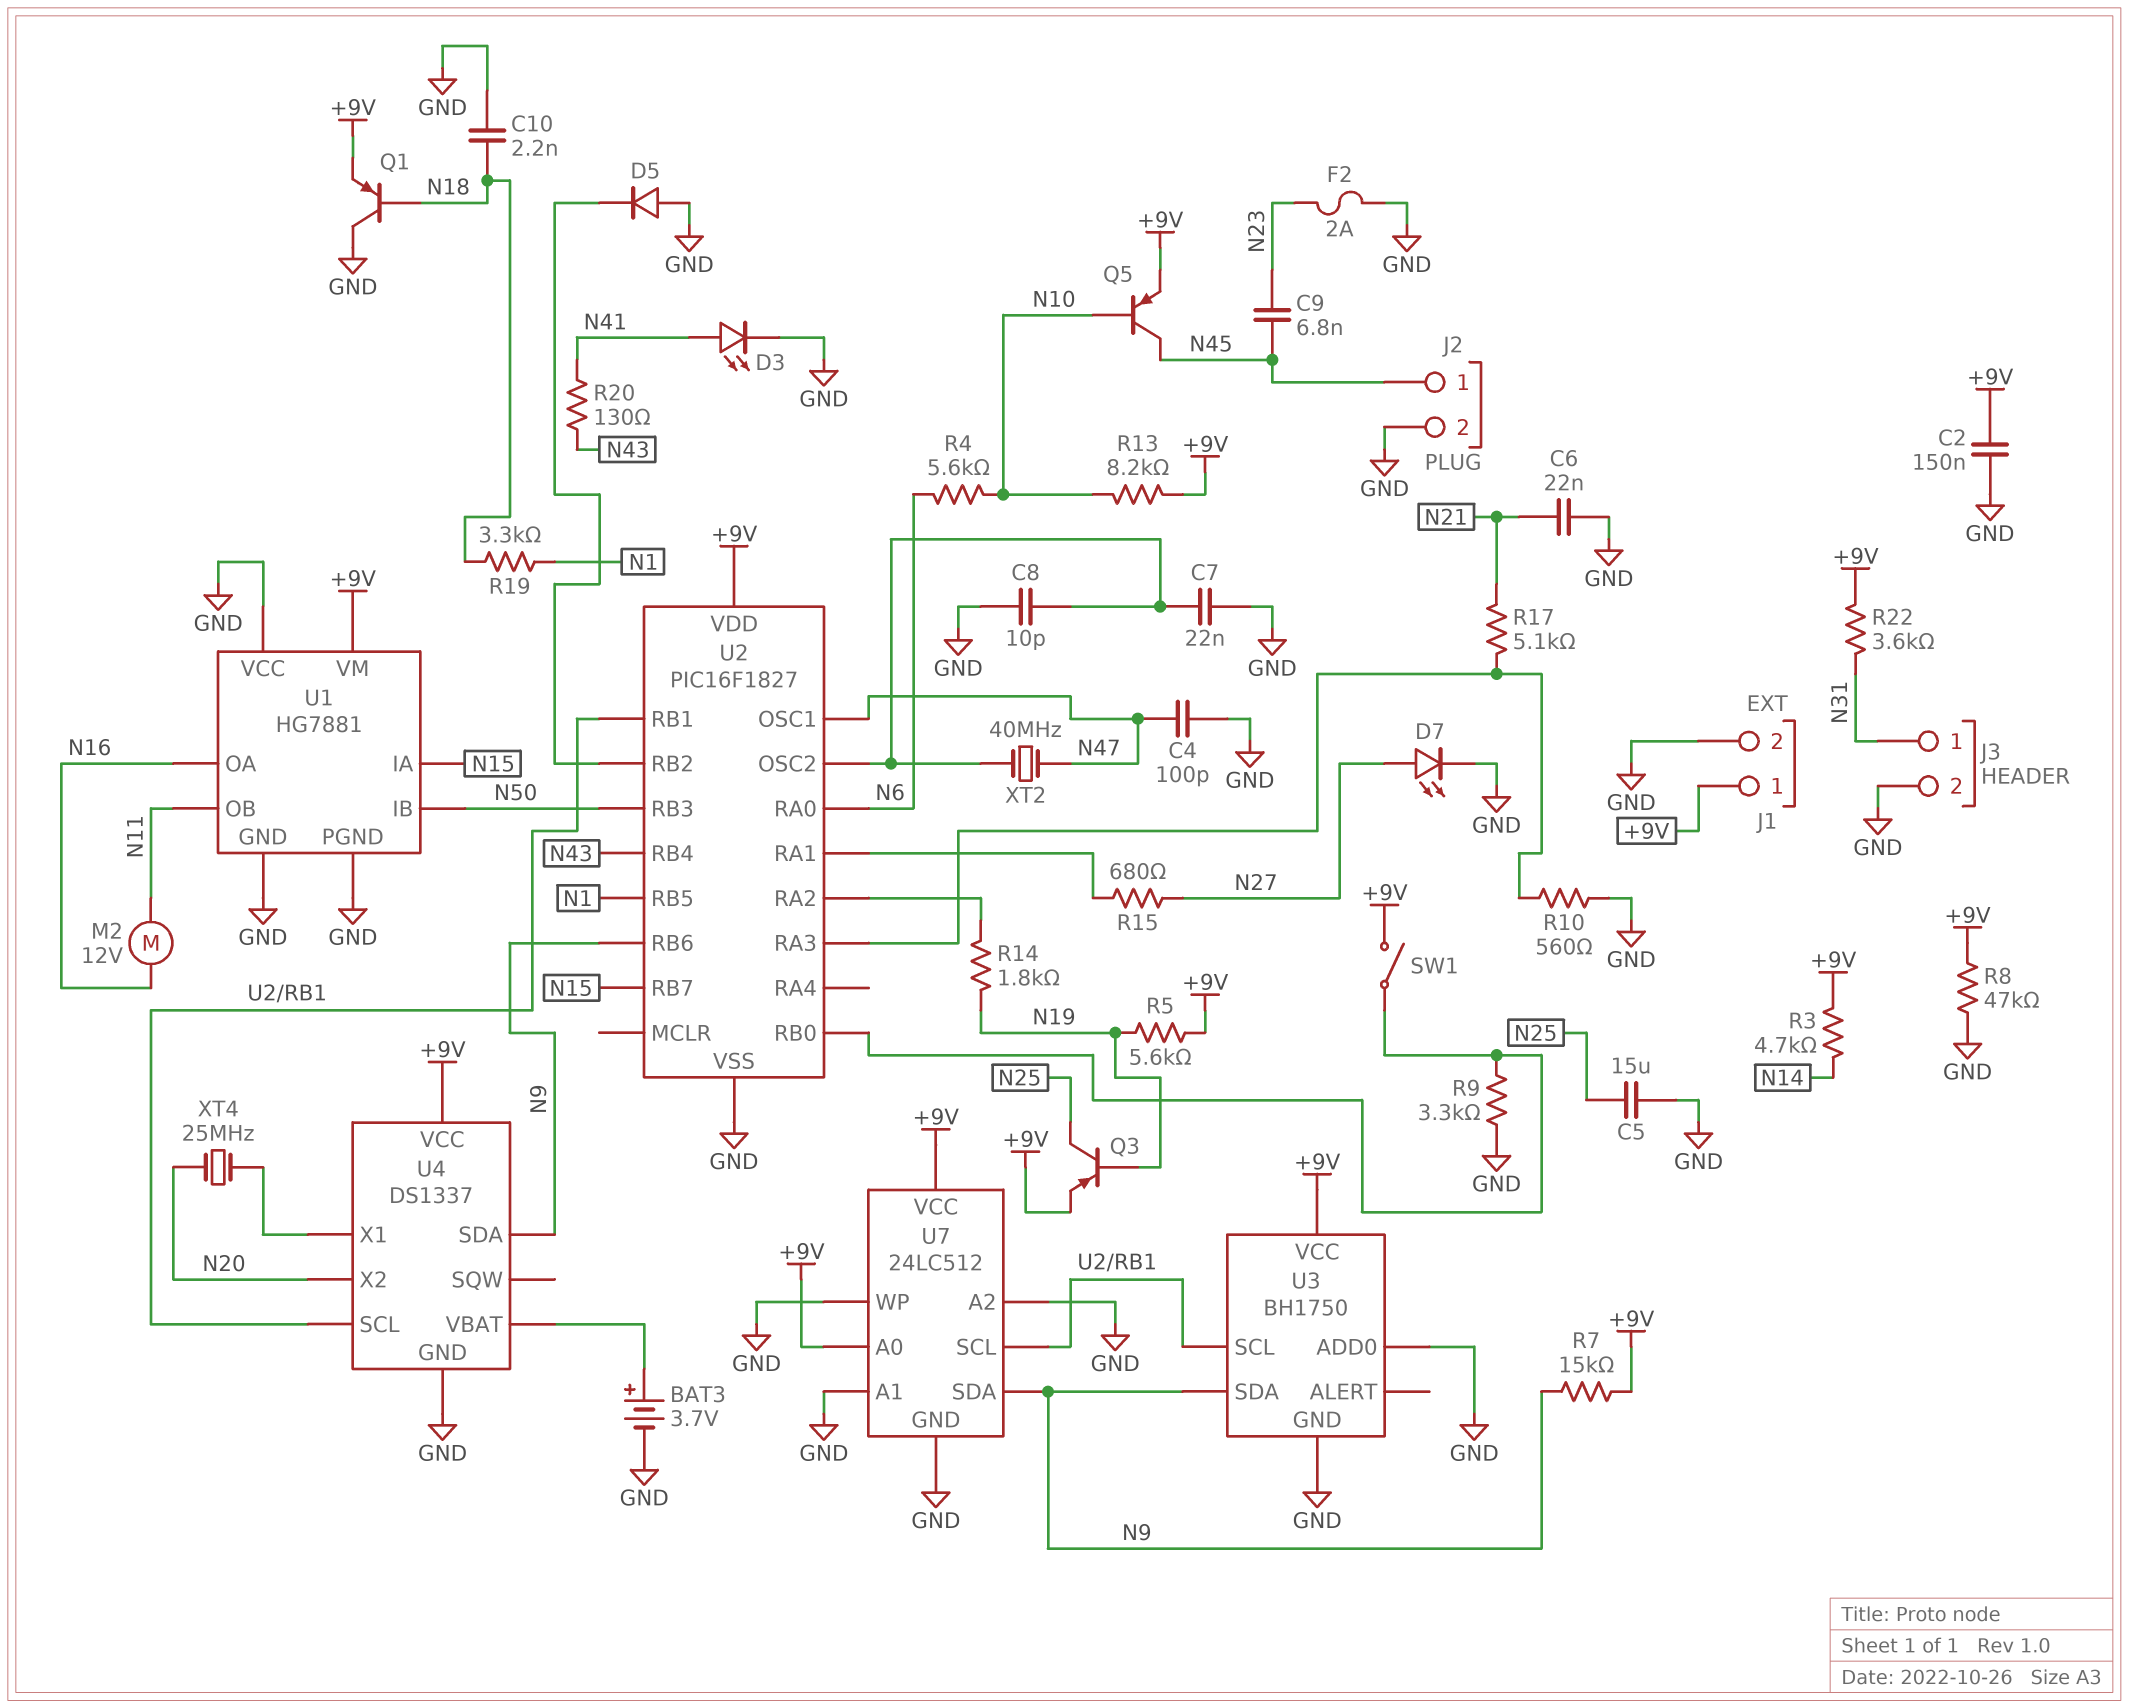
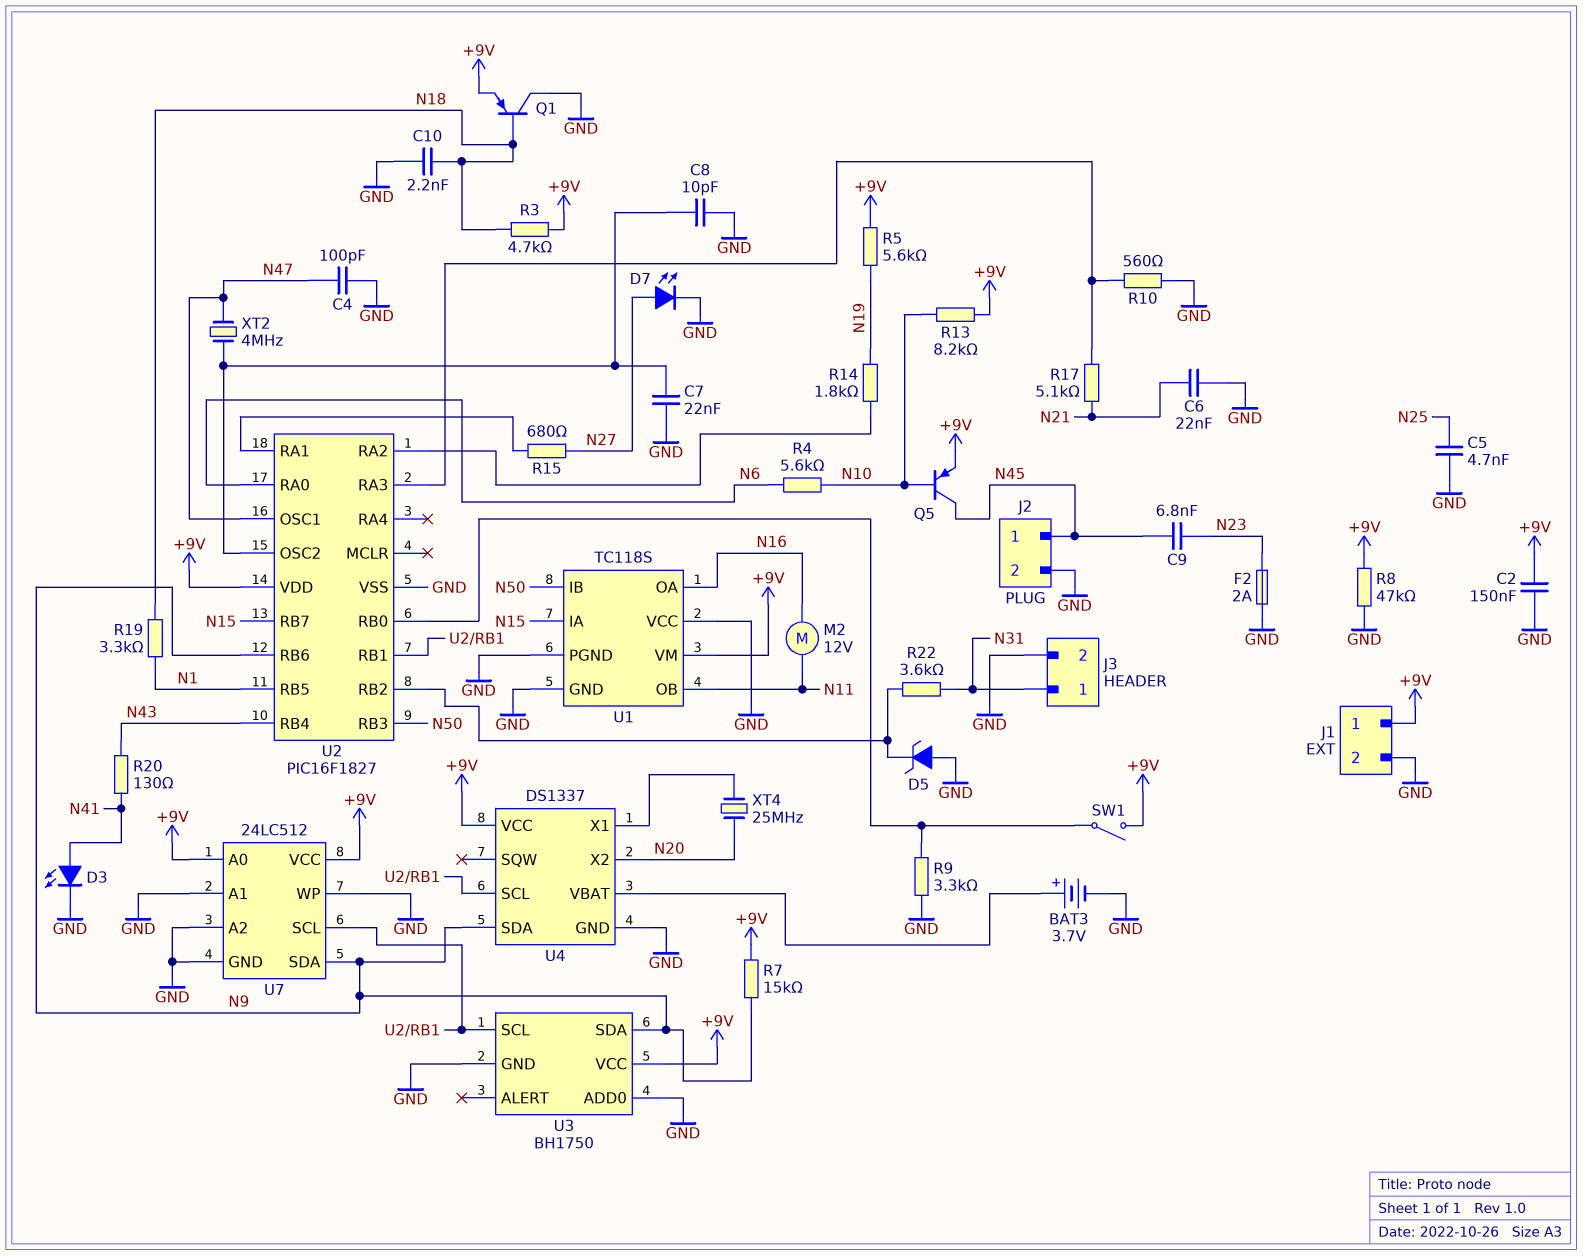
C5: 15uF (GND, N25) -> 4.7nF (GND, N25)
D5: diode (A GND, K U2/RB2) -> zener (A GND, K U2/RB2)
Q3: PNP (B N19, C N25, E +9V) -> none
R3: 4.7k (+9V, N14) -> 4.7k (+9V, N18)
R22: 3.6k (+9V, N31) -> 3.6k (N31, U2/RB2)
U1: HG7881 -> TC118S
XT2: 40MHz (N47, U2/OSC2) -> 4MHz (N47, U2/OSC2)

